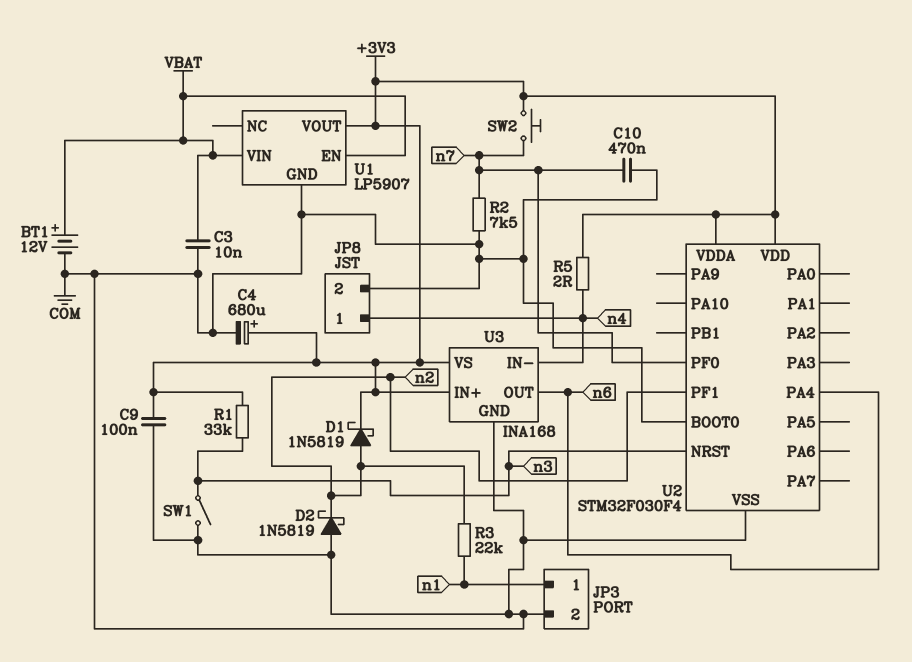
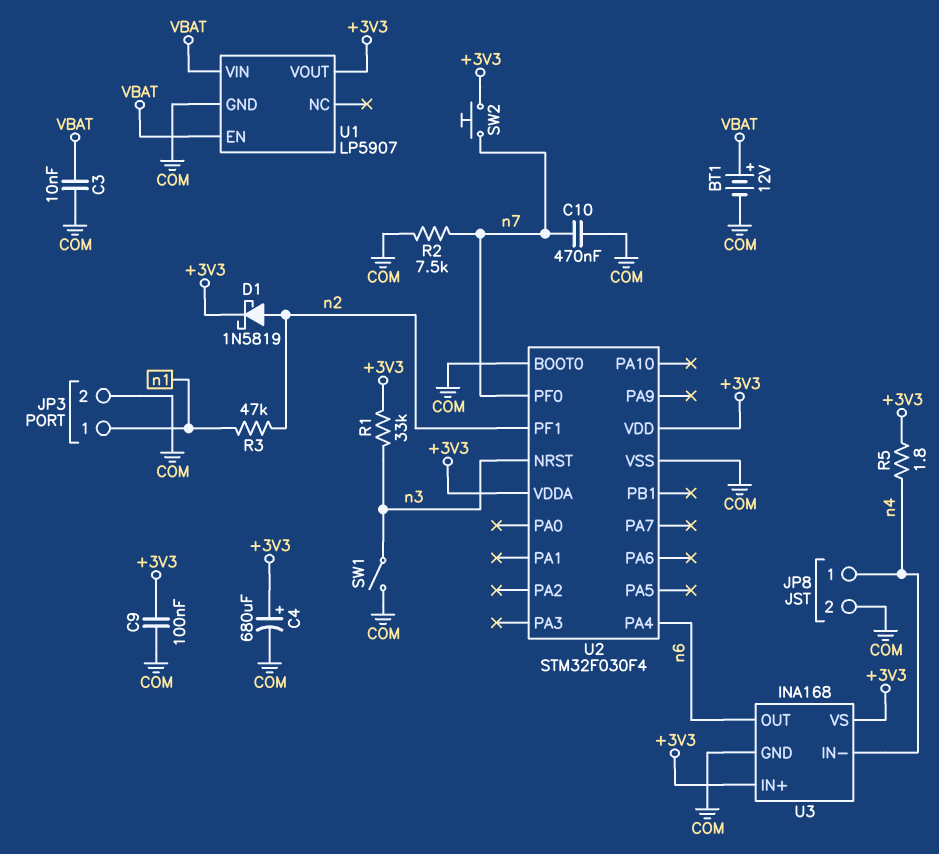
D2: schottky 1N5819 (A COM, K n2) -> none
R3: 22k (n1, n2) -> 47k (n1, n2)
R5: 2 (+3V3, n4) -> 1.8 (+3V3, n4)

